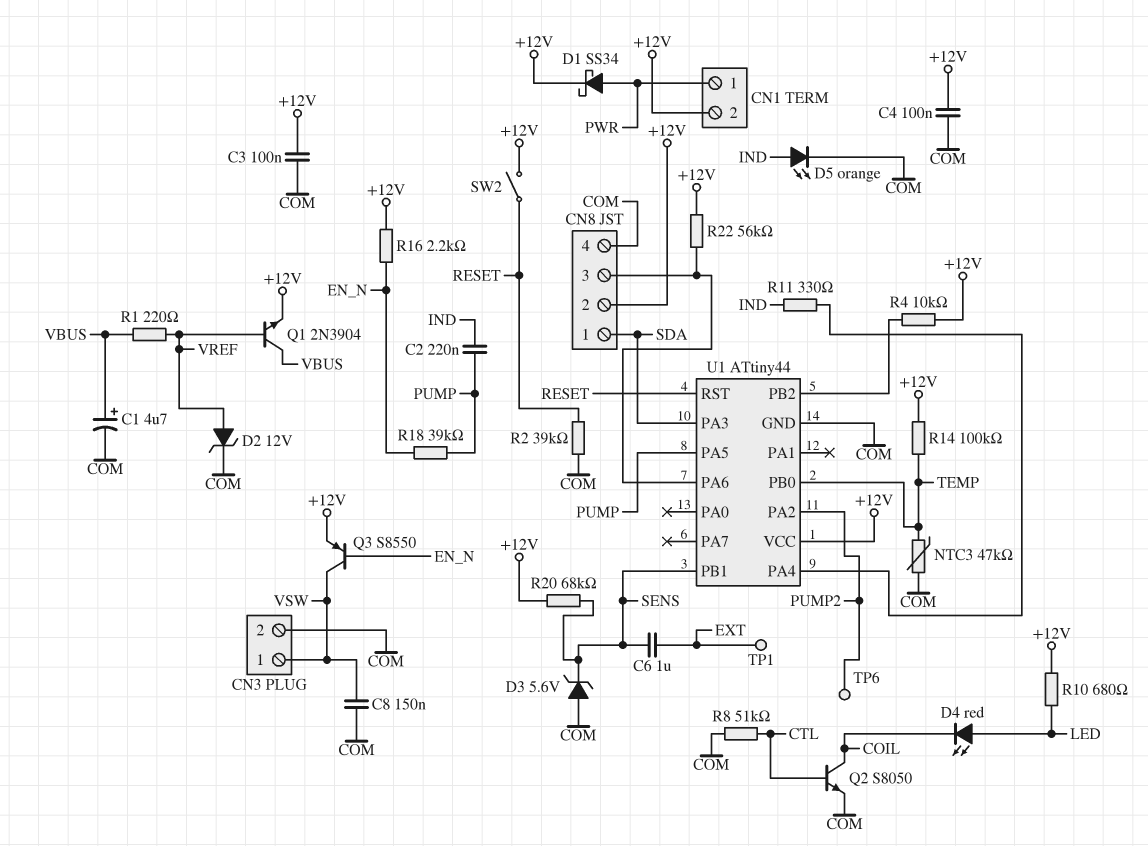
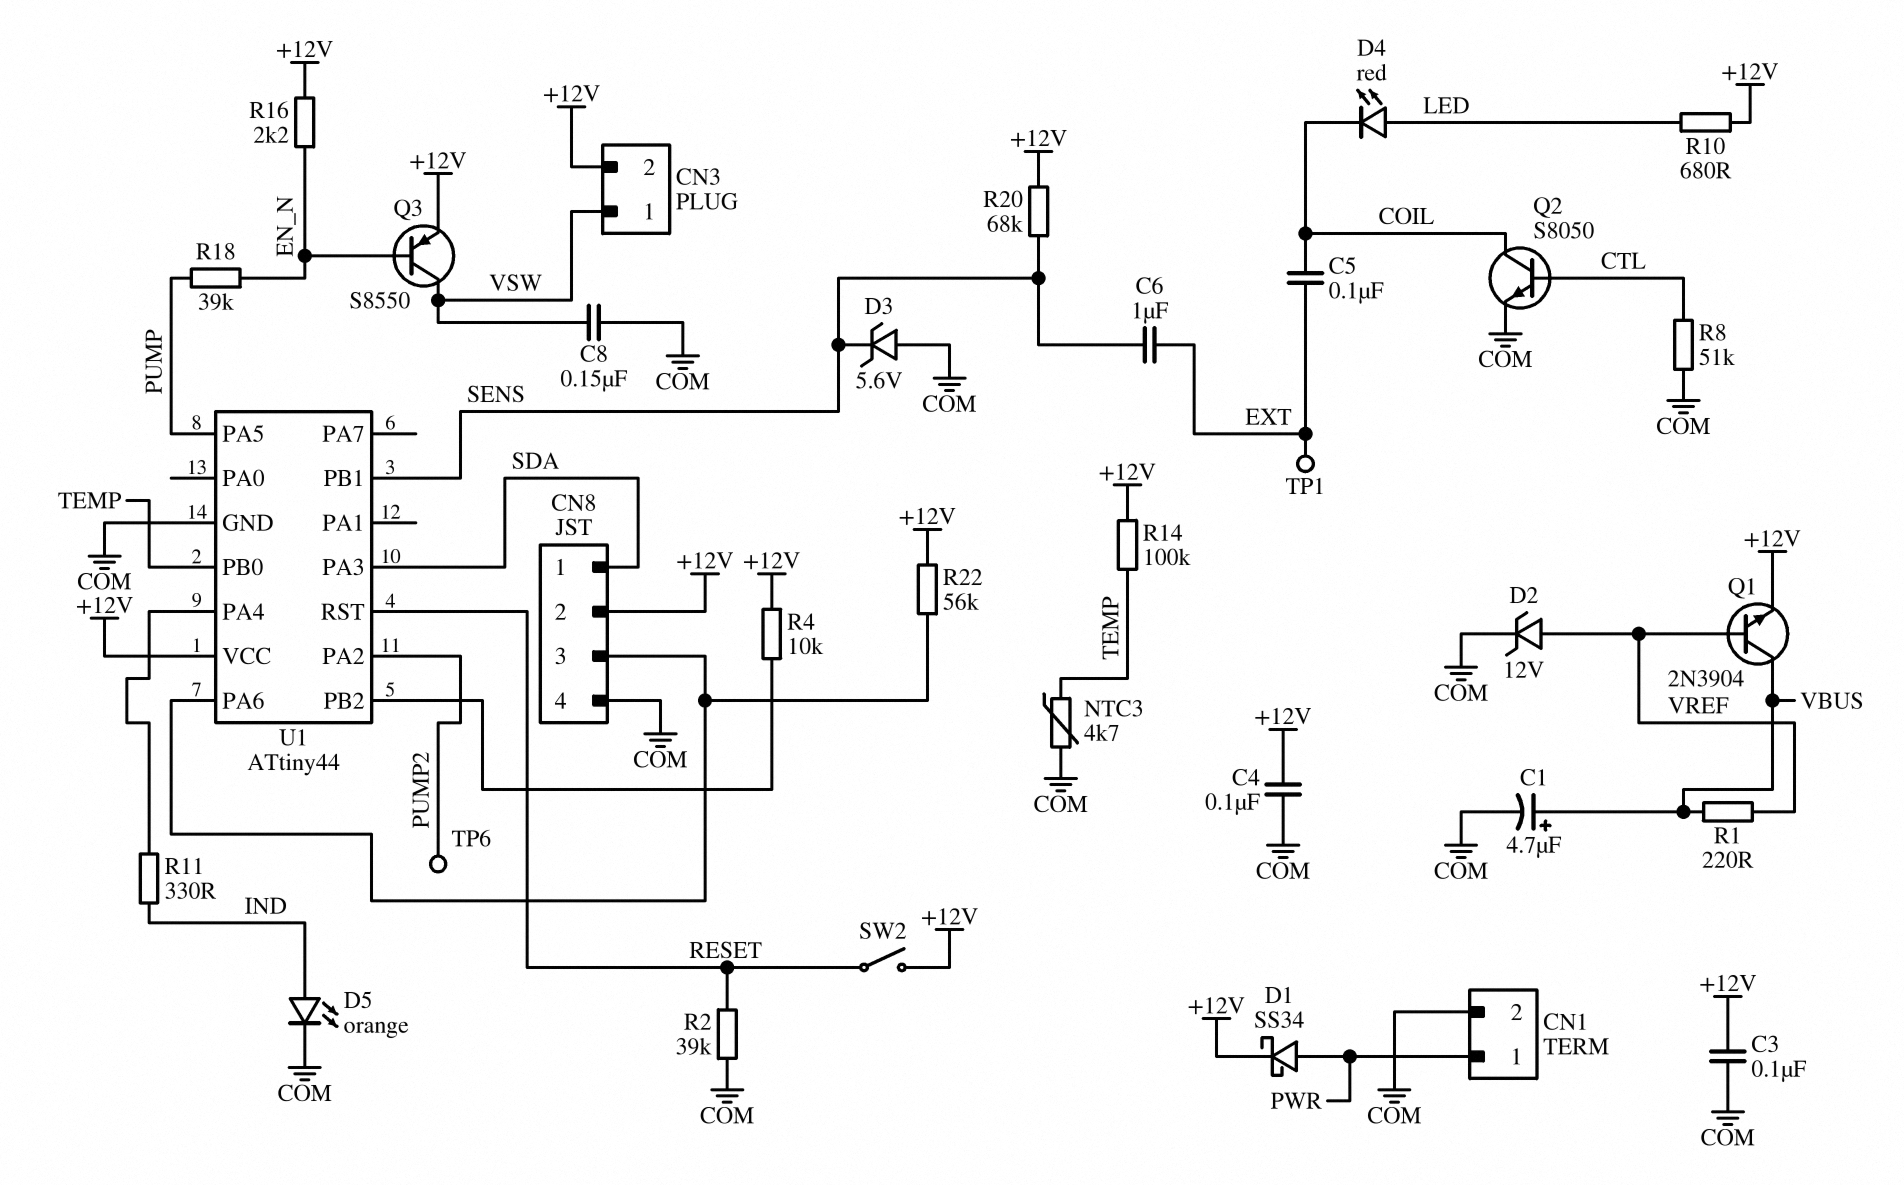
C2: 220nF (IND, PUMP) -> none
C5: none -> 100nF (COIL, EXT)
CN1 pin 2: +12V -> COM
CN3 pin 2: COM -> +12V
NTC3: 47k (COM, TEMP) -> 4.7k (COM, TEMP)

